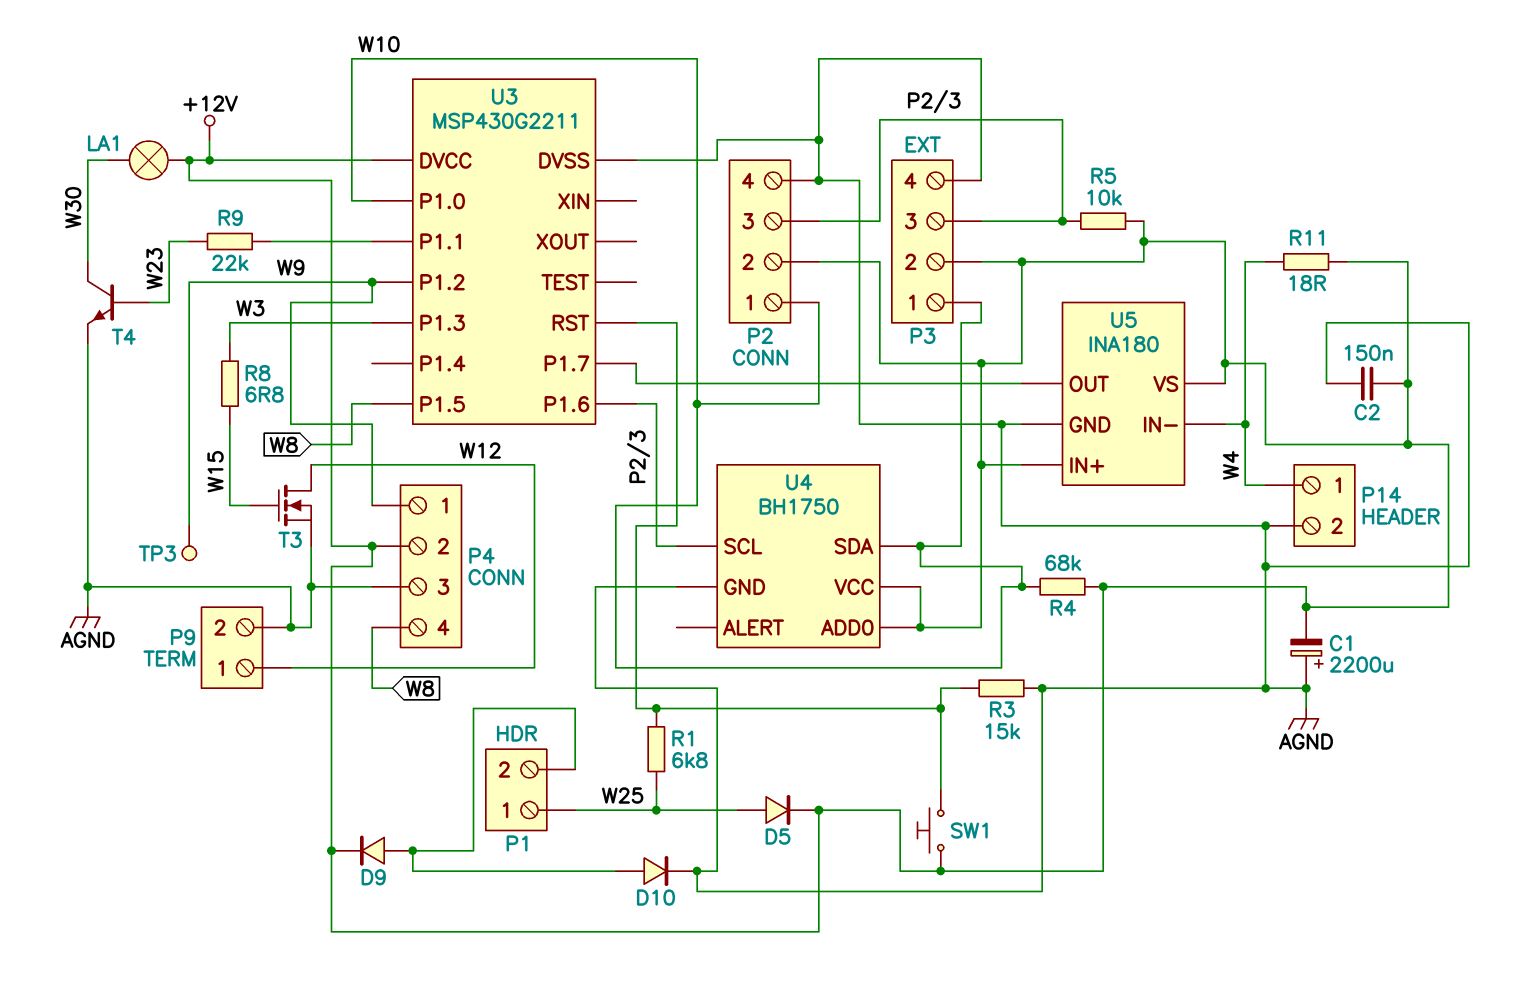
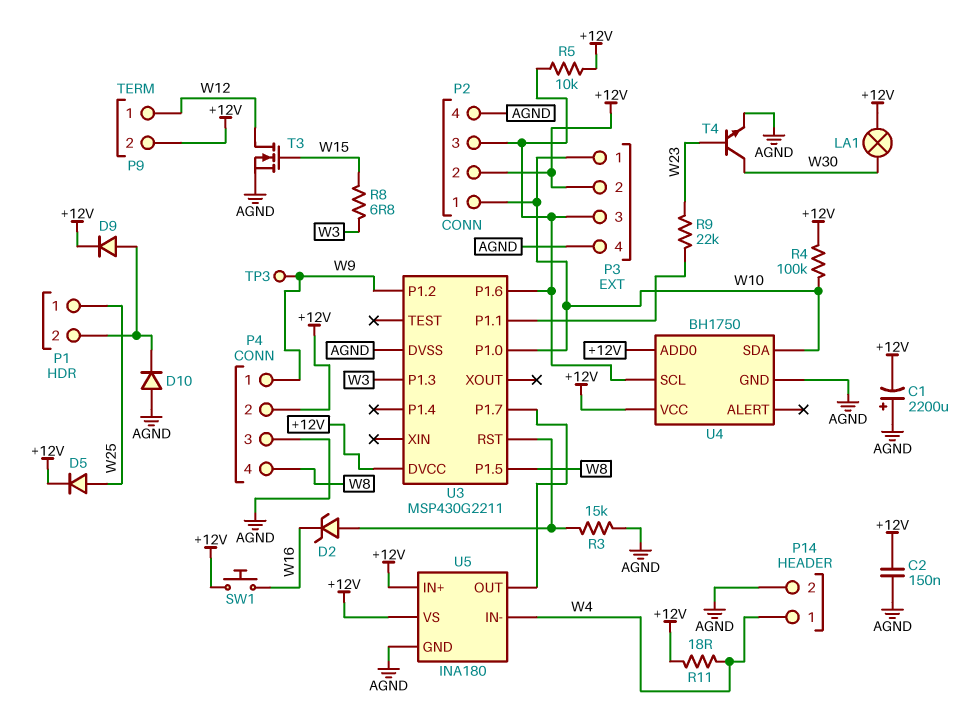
D2: none -> zener (A U3/RST, K W16)
D10: diode (A P1/2, K AGND) -> diode (A AGND, K P1/2)
P9 pin 2: AGND -> +12V
R1: 6.8k (U3/RST, W25) -> none
R4: 68k (+12V, W10) -> 100k (+12V, W10)
SW1: button (+12V, U3/RST) -> button (+12V, W16)

